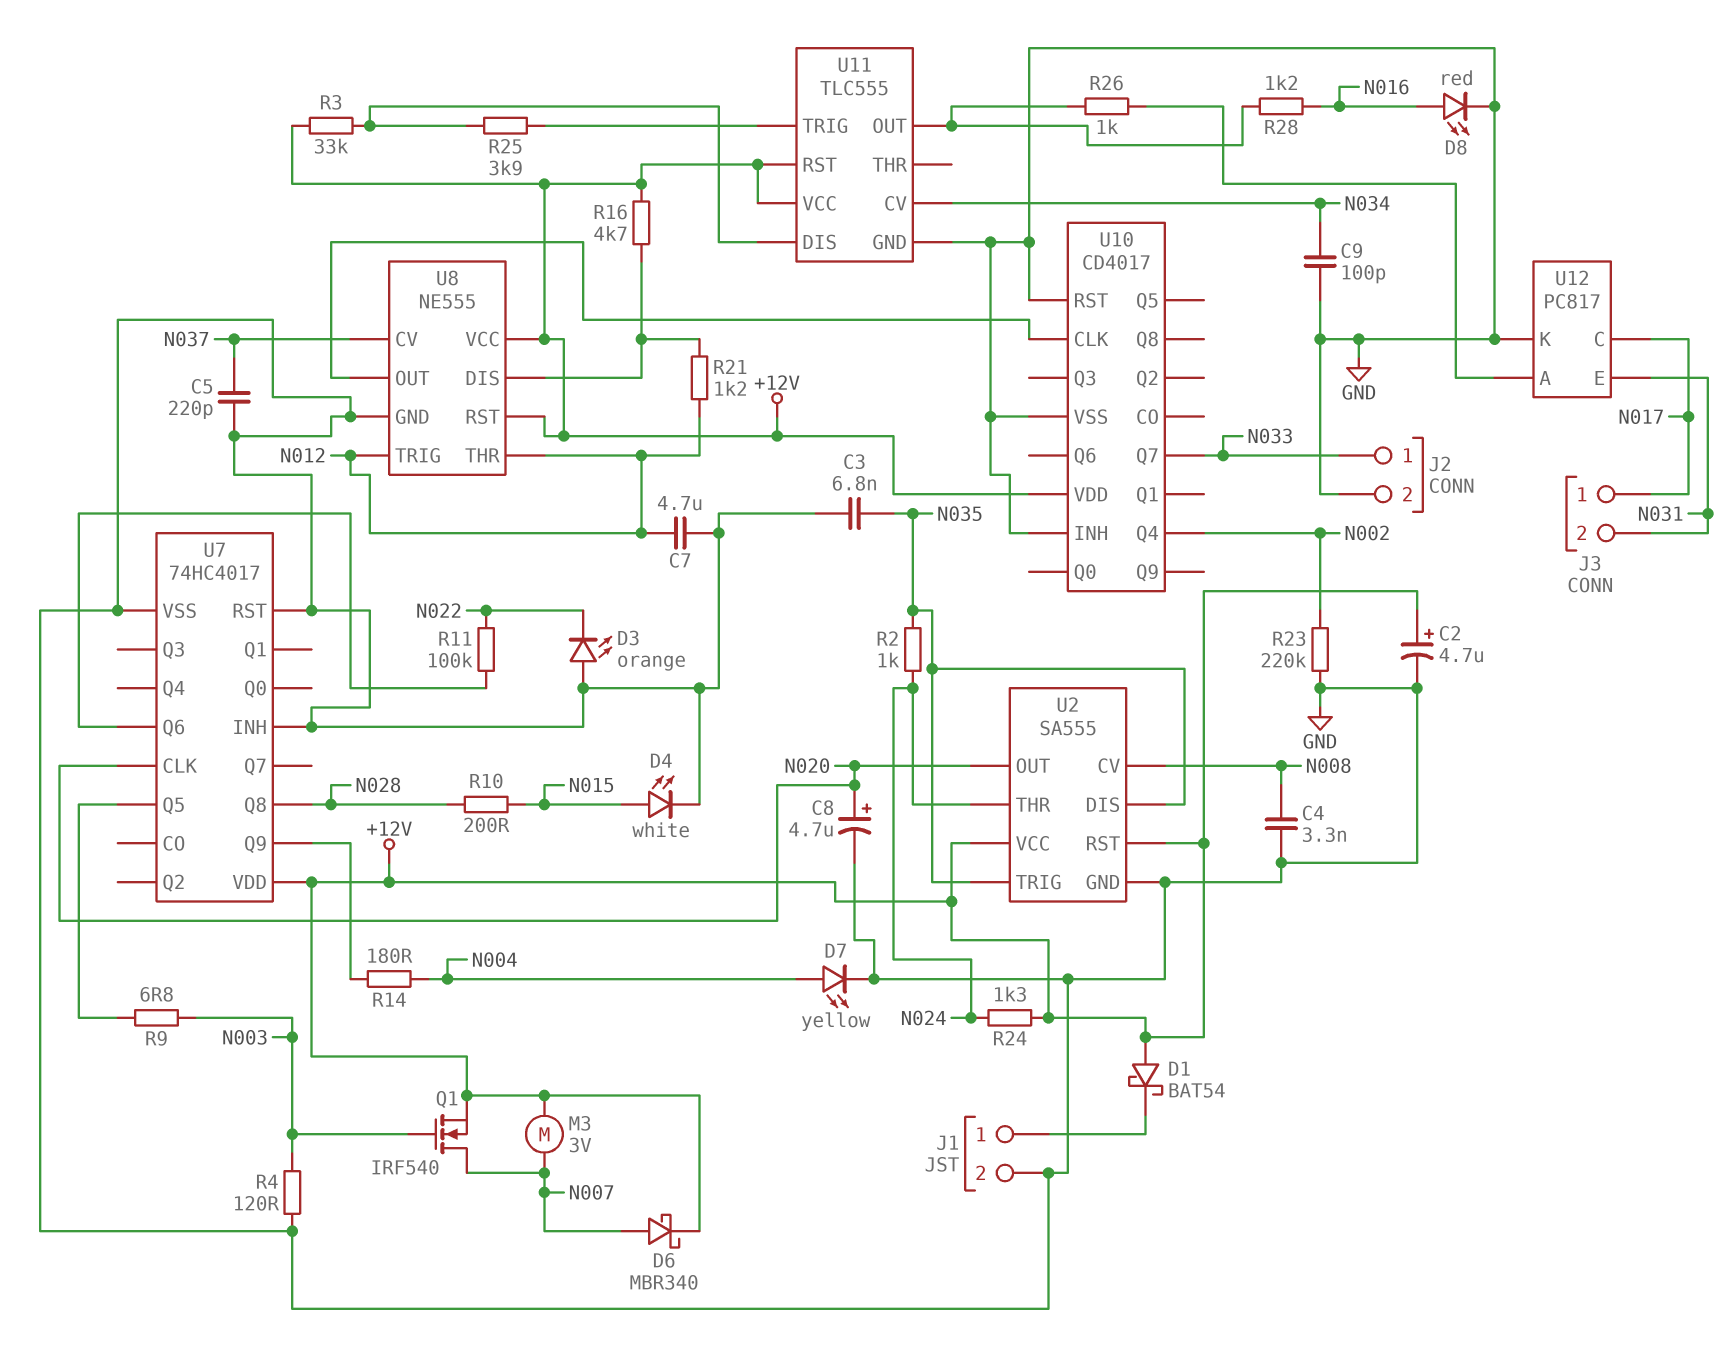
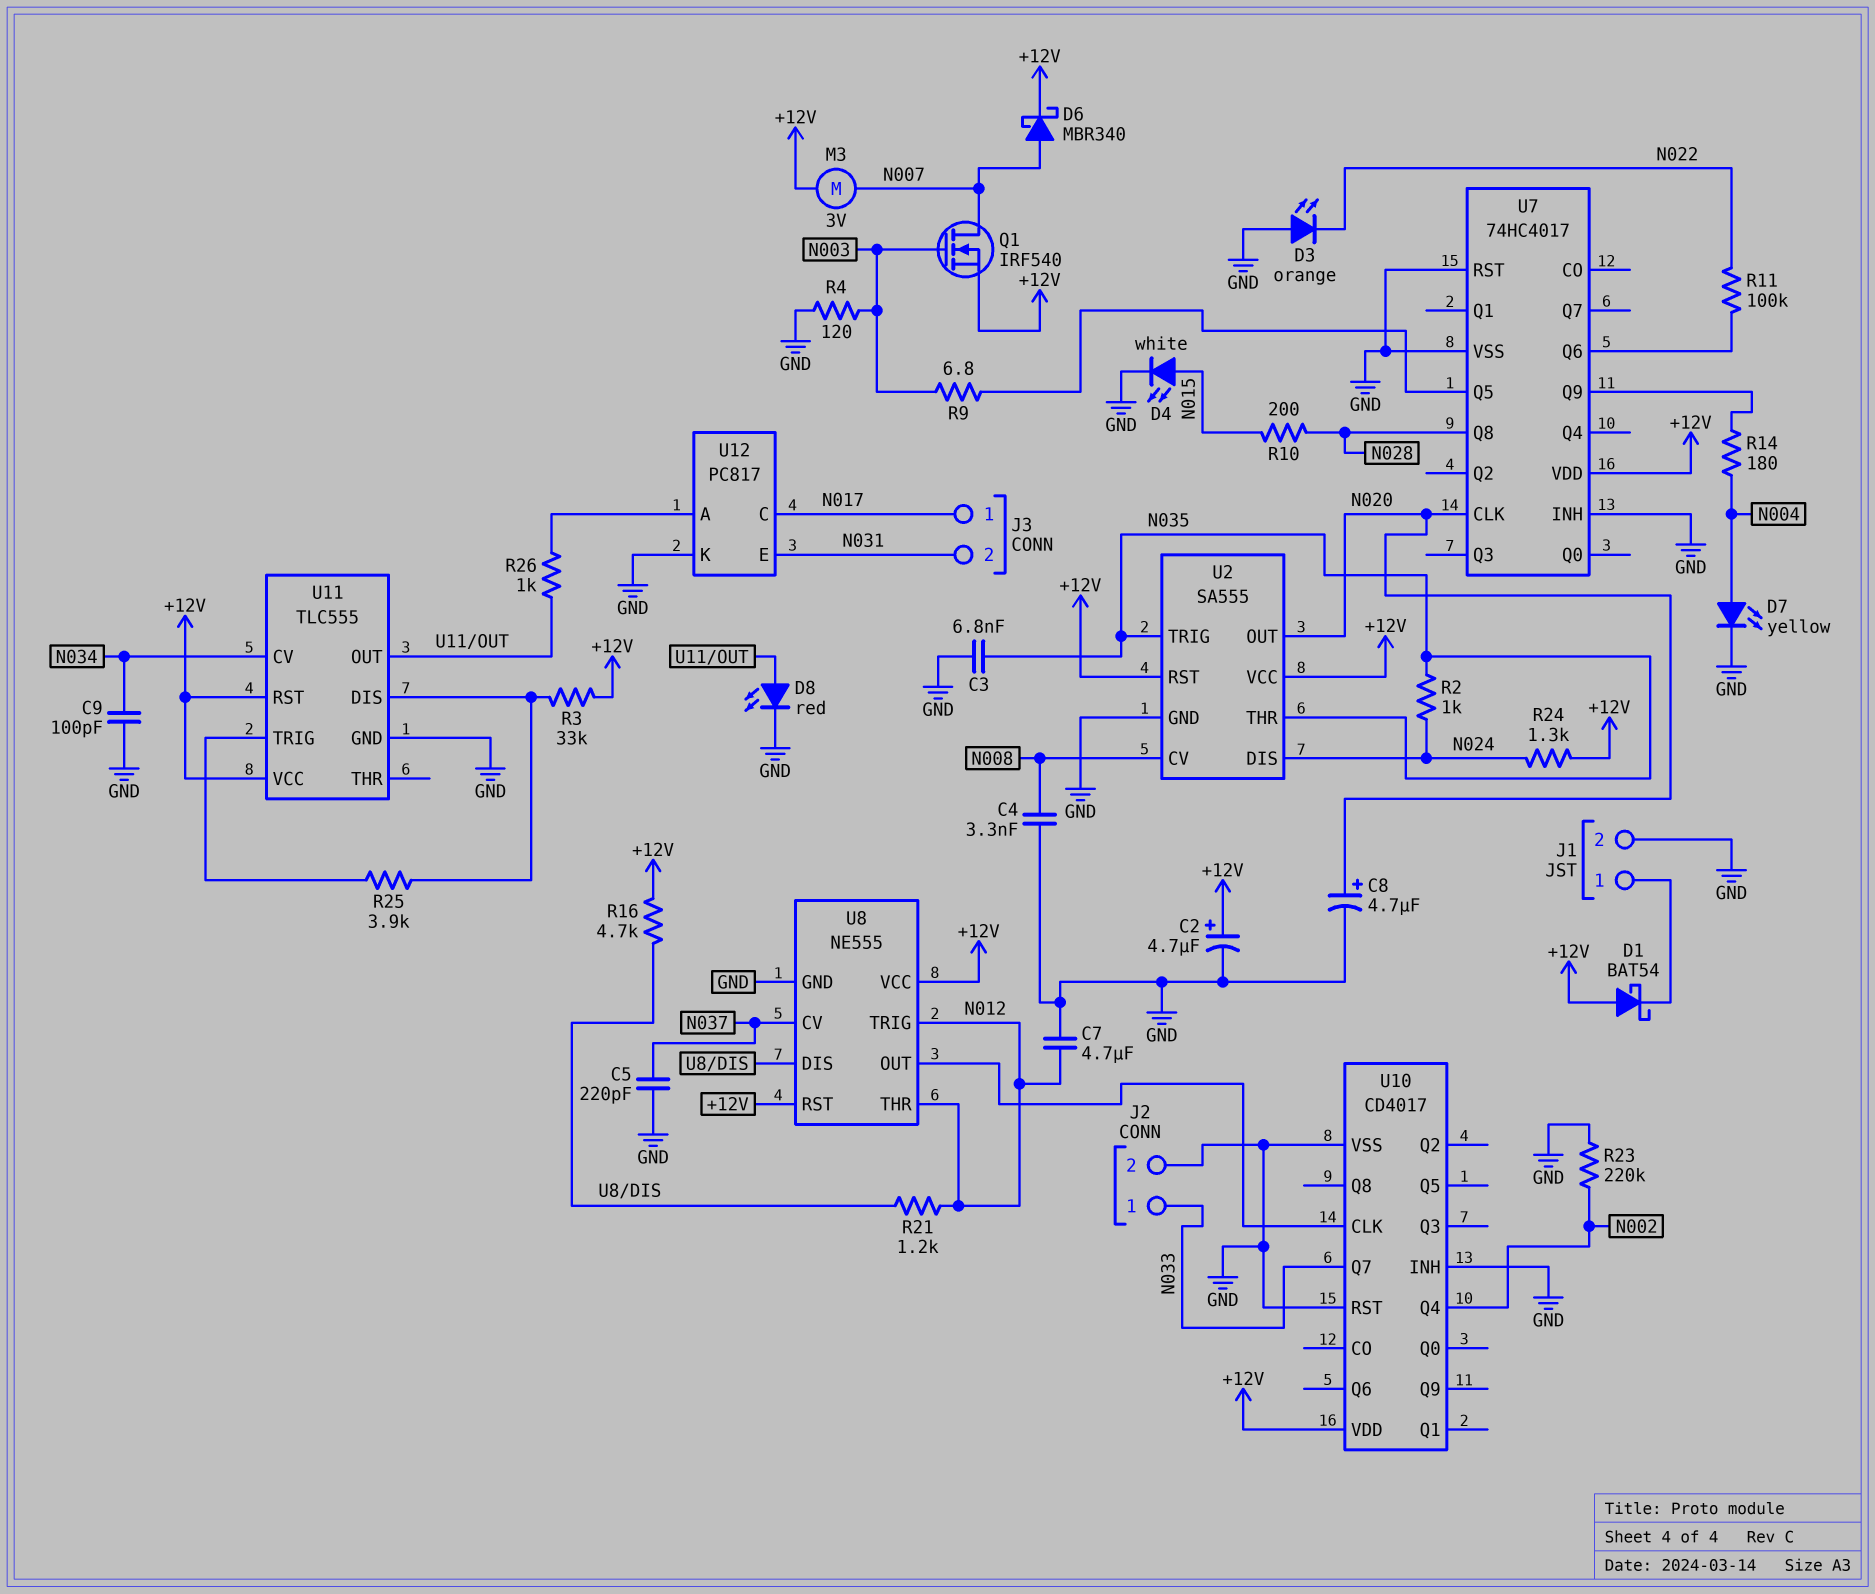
D8: LED red (A N016, K GND) -> LED red (A U11/OUT, K GND)
R28: 1.2k (N016, U11/OUT) -> none
U2 pin DIS: N035 -> N024
U2 pin THR: N024 -> N035

